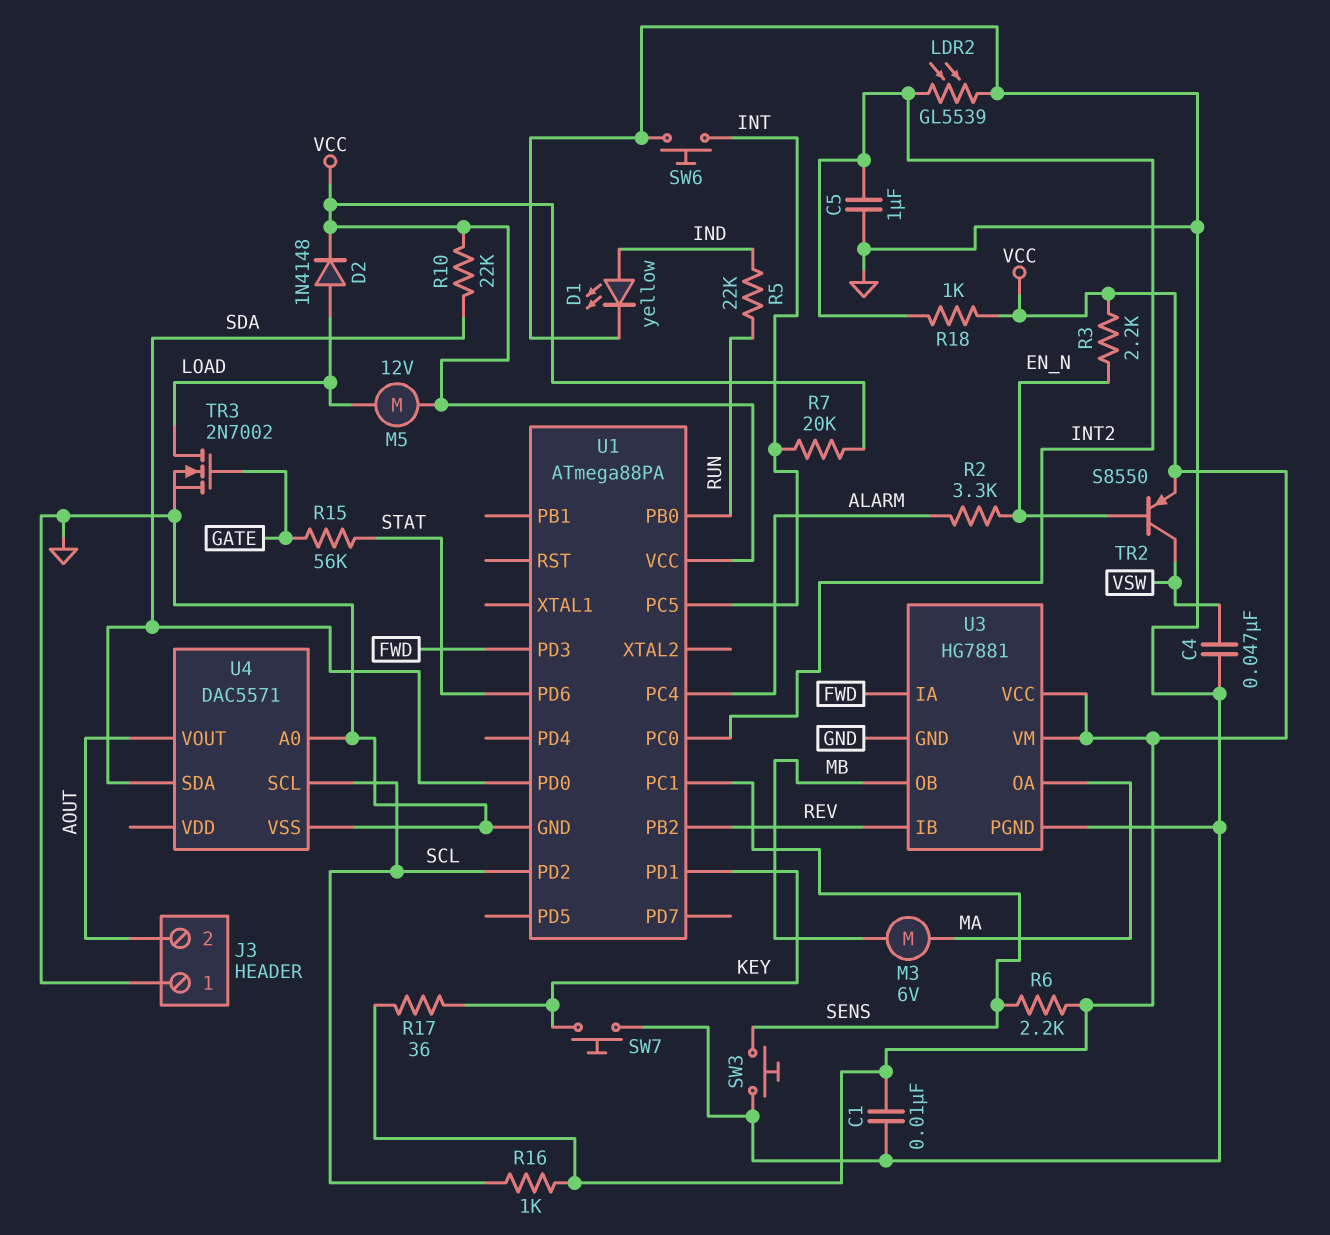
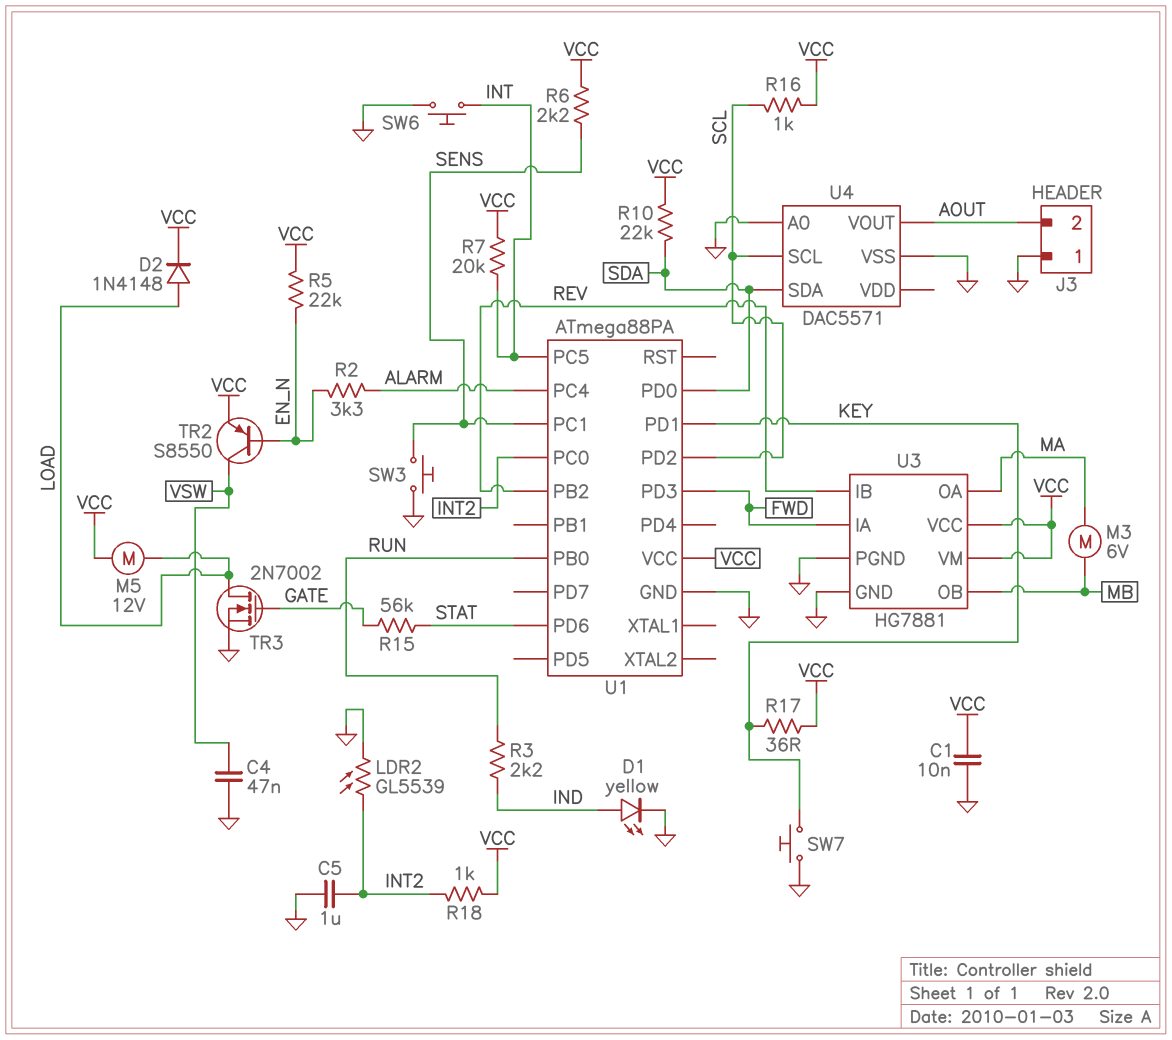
R3: 2.2k (EN_N, VCC) -> 2.2k (IND, RUN)
R5: 22k (IND, RUN) -> 22k (EN_N, VCC)

